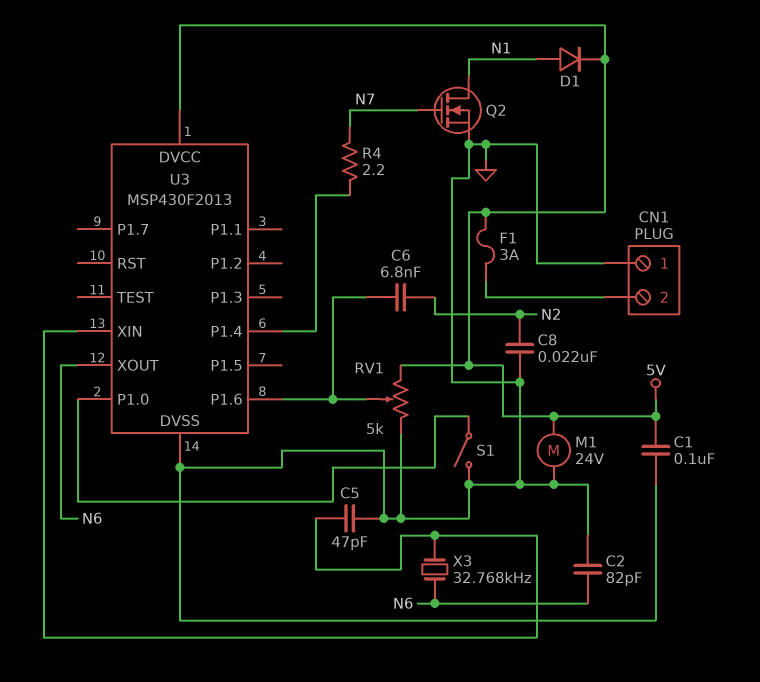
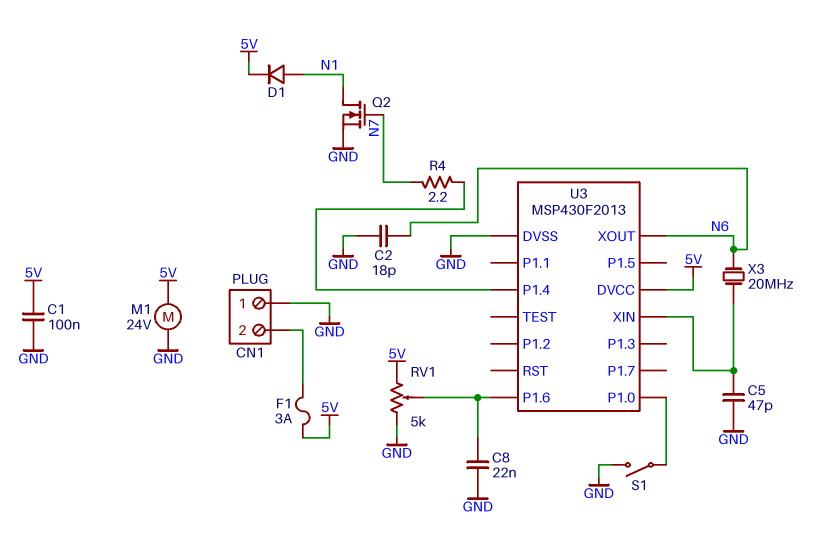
C2: 82pF (GND, N6) -> 18pF (GND, N6)
C6: 6.8nF (N2, U3/P1.6) -> none
C8: 22nF (GND, N2) -> 22nF (GND, U3/P1.6)
X3: 32.768kHz (N6, U3/XIN) -> 20MHz (N6, U3/XIN)

